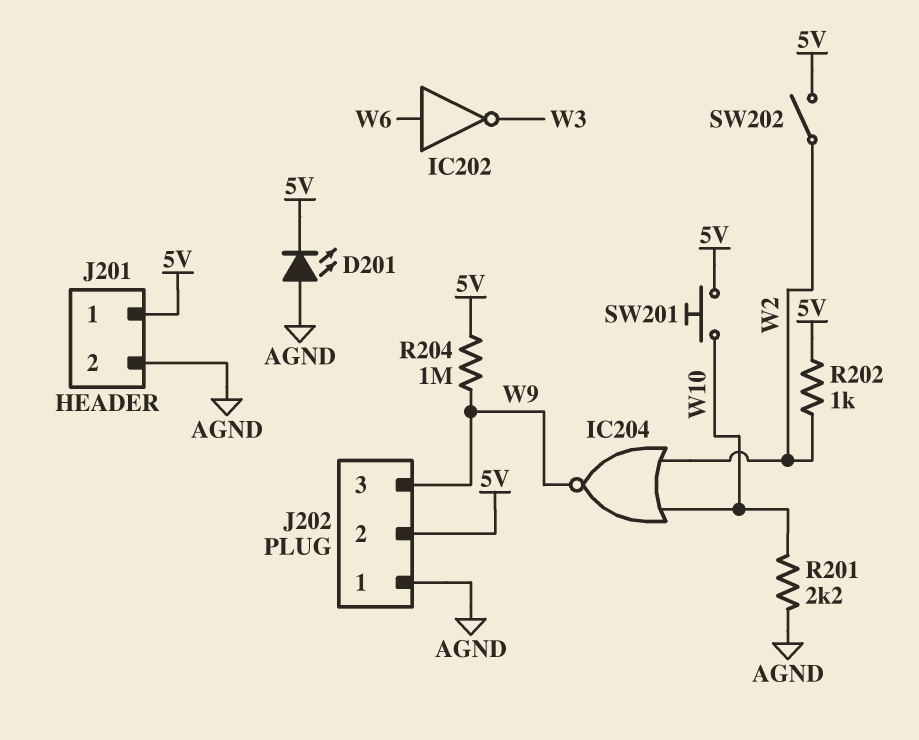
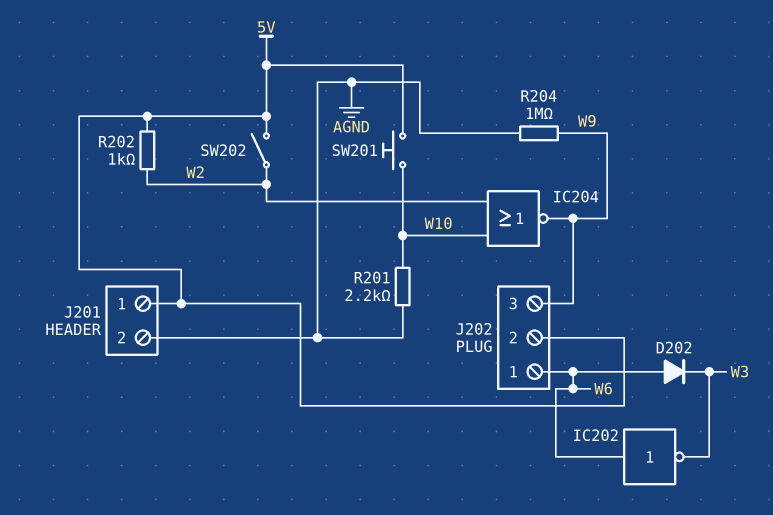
D201: LED (A AGND, K 5V) -> none
D202: none -> diode (A W6, K W3)
J202 pin 1: AGND -> W6
R204: 1M (5V, W9) -> 1M (AGND, W9)

